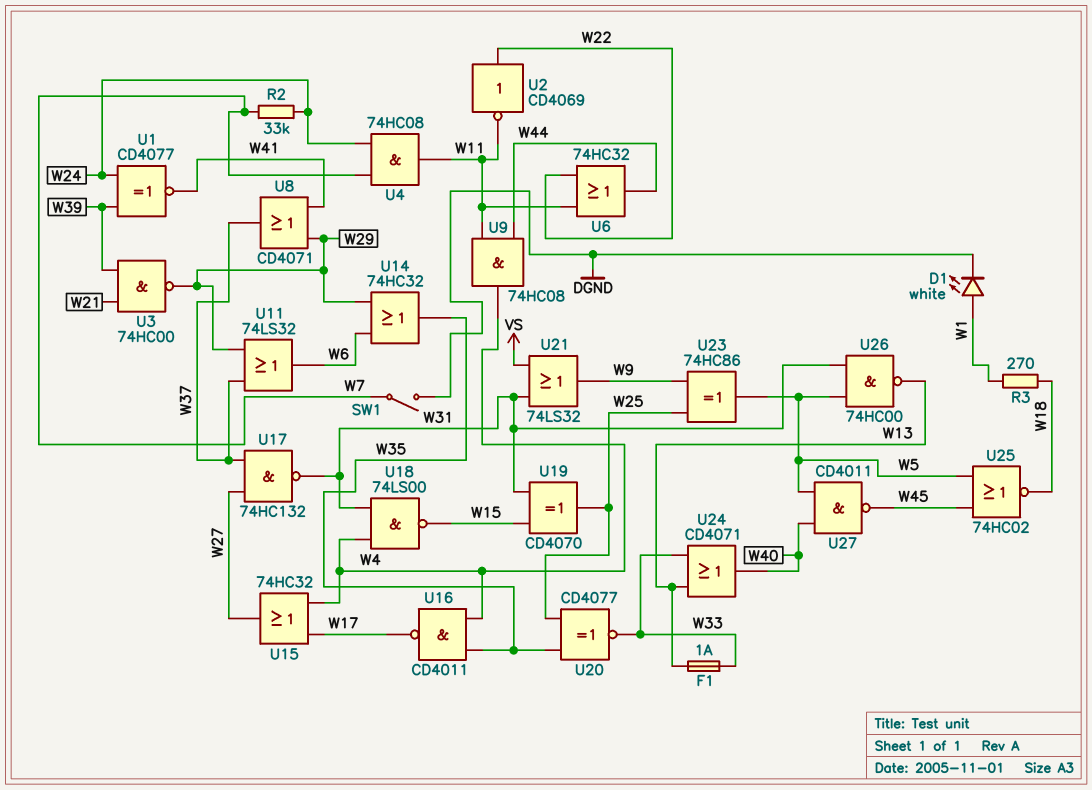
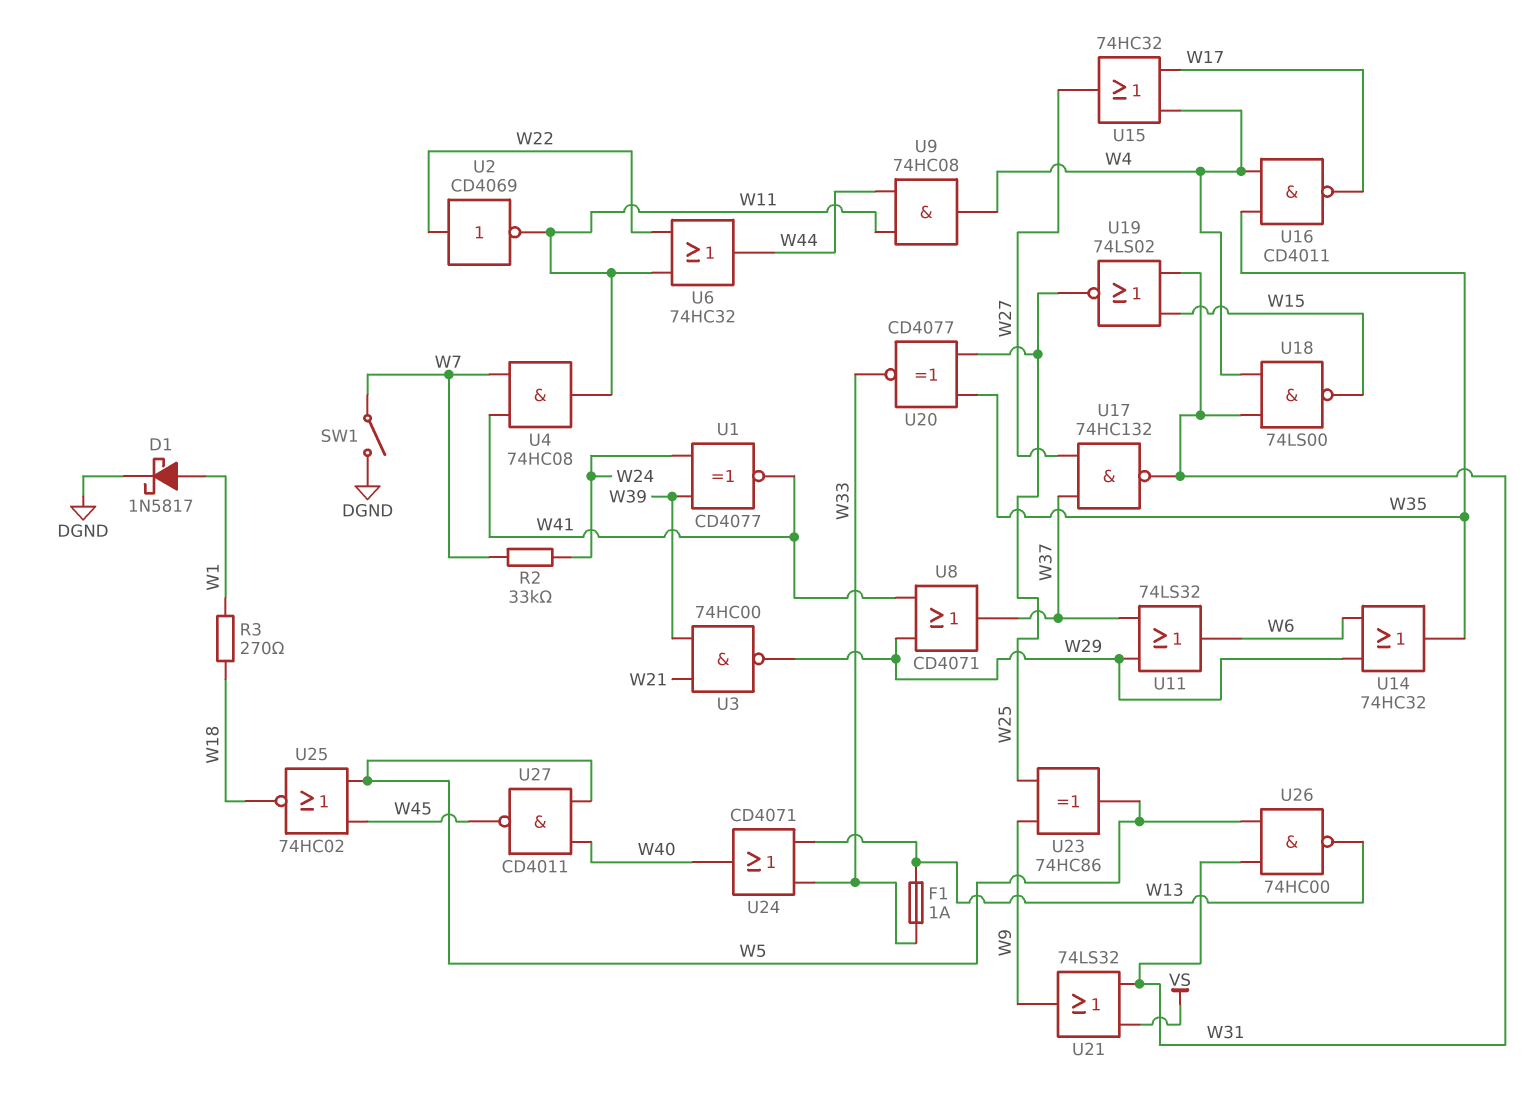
D1: LED white (A W1, K DGND) -> schottky 1N5817 (A W1, K DGND)
U4: AND 74HC08 (in W7, in W24, out W11) -> AND 74HC08 (in W7, in W41, out W11)
U19: XOR CD4070 (in W15, in W31, out W25) -> NOR 74LS02 (in W15, in W31, out W25)

